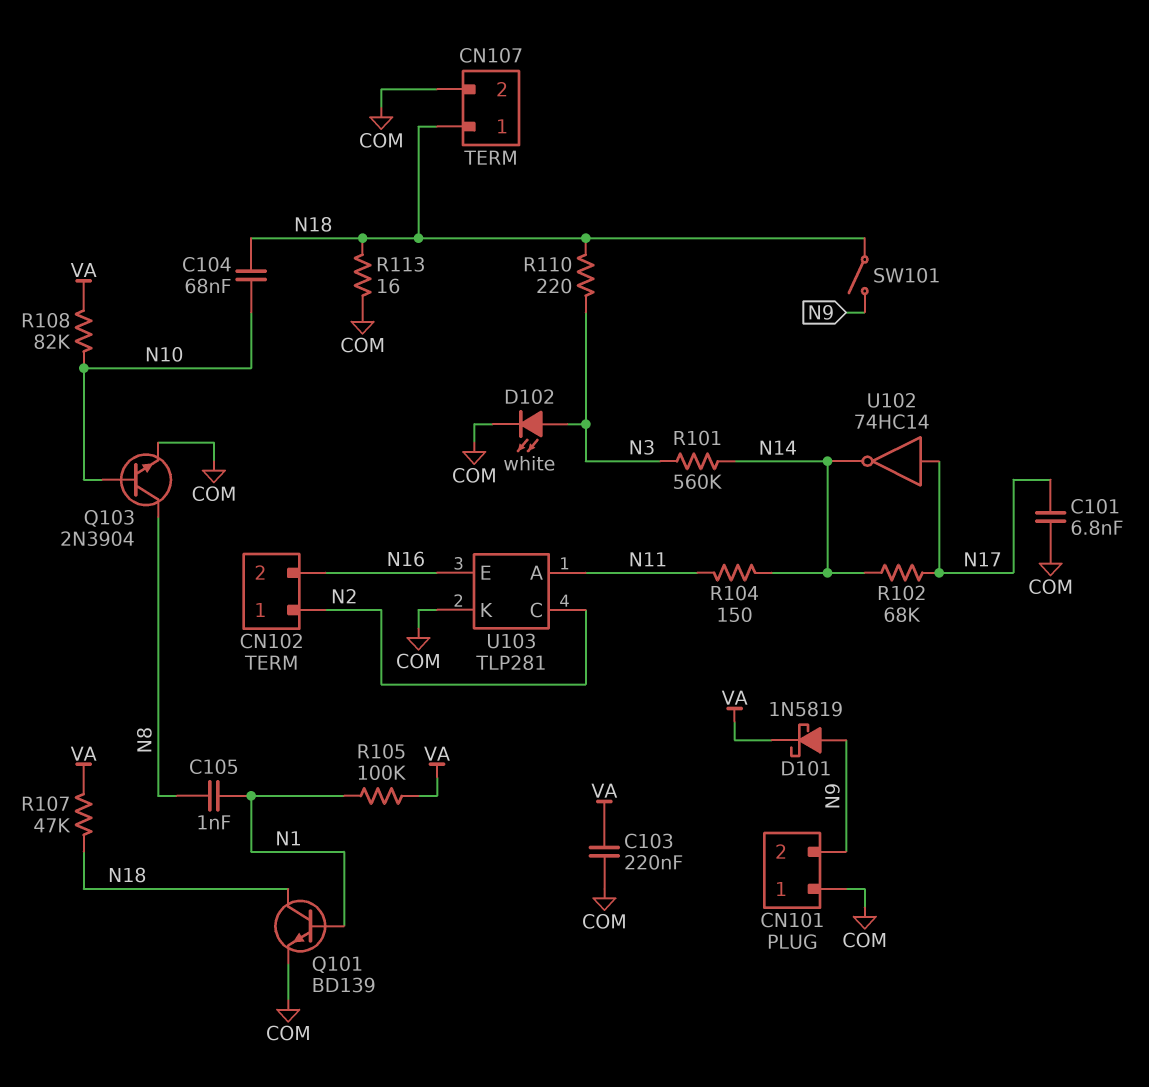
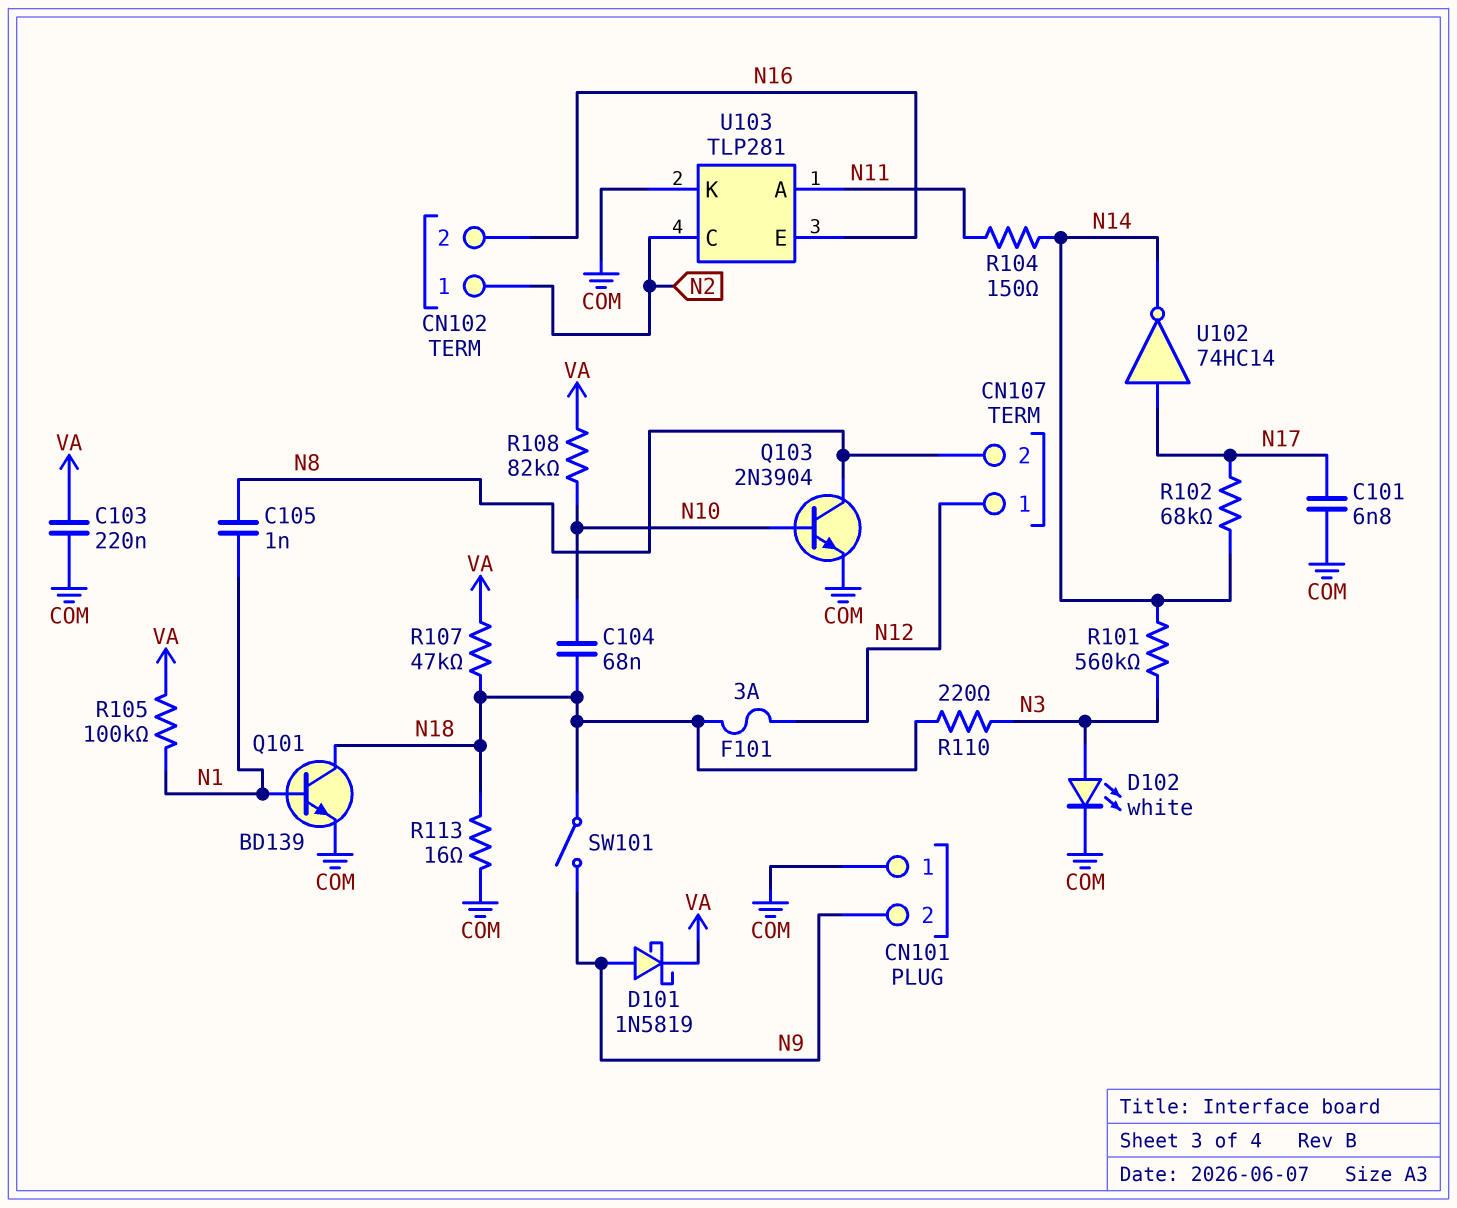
CN107 pin 1: N18 -> N12
CN107 pin 2: COM -> N8
F101: none -> 3A (N12, N18)

